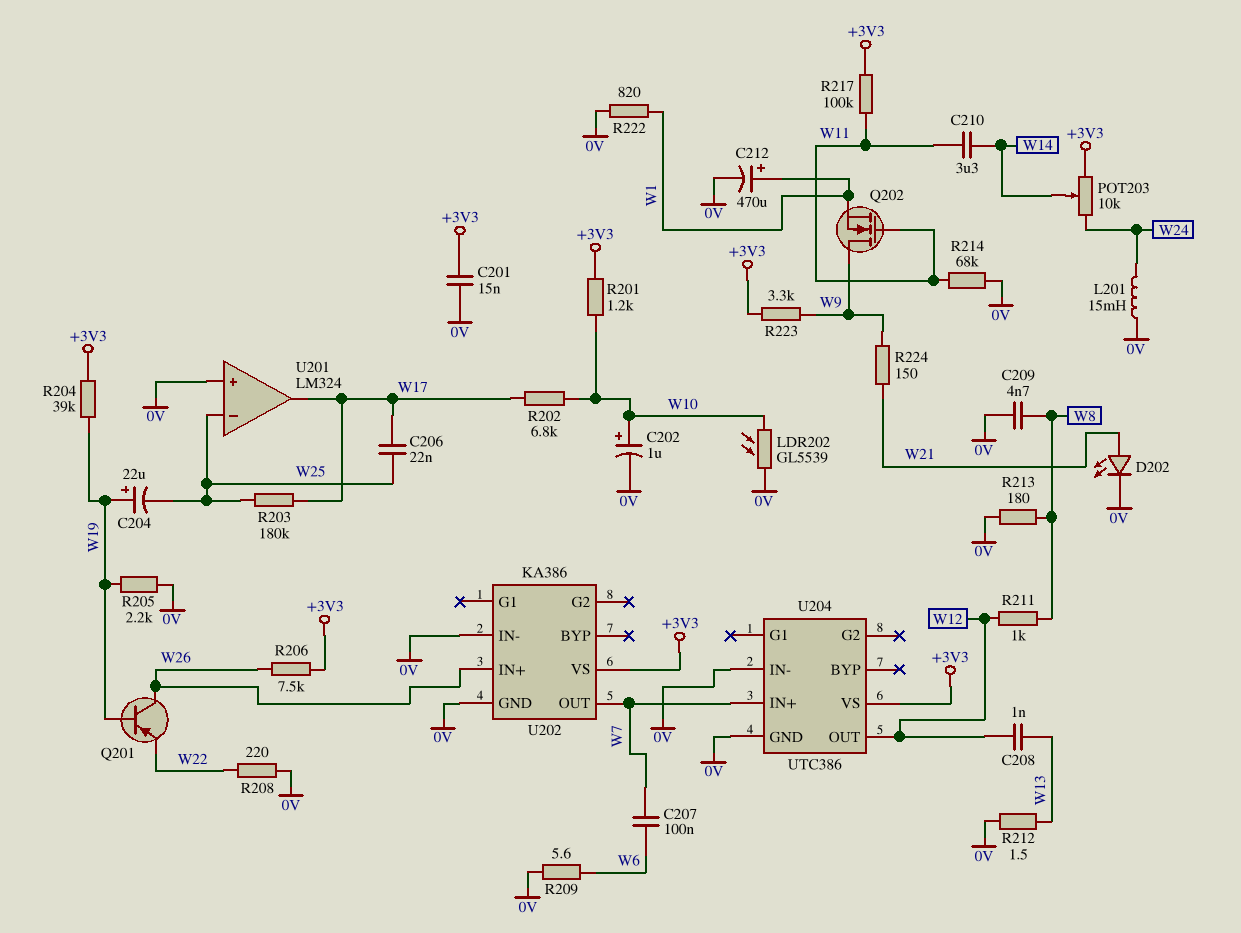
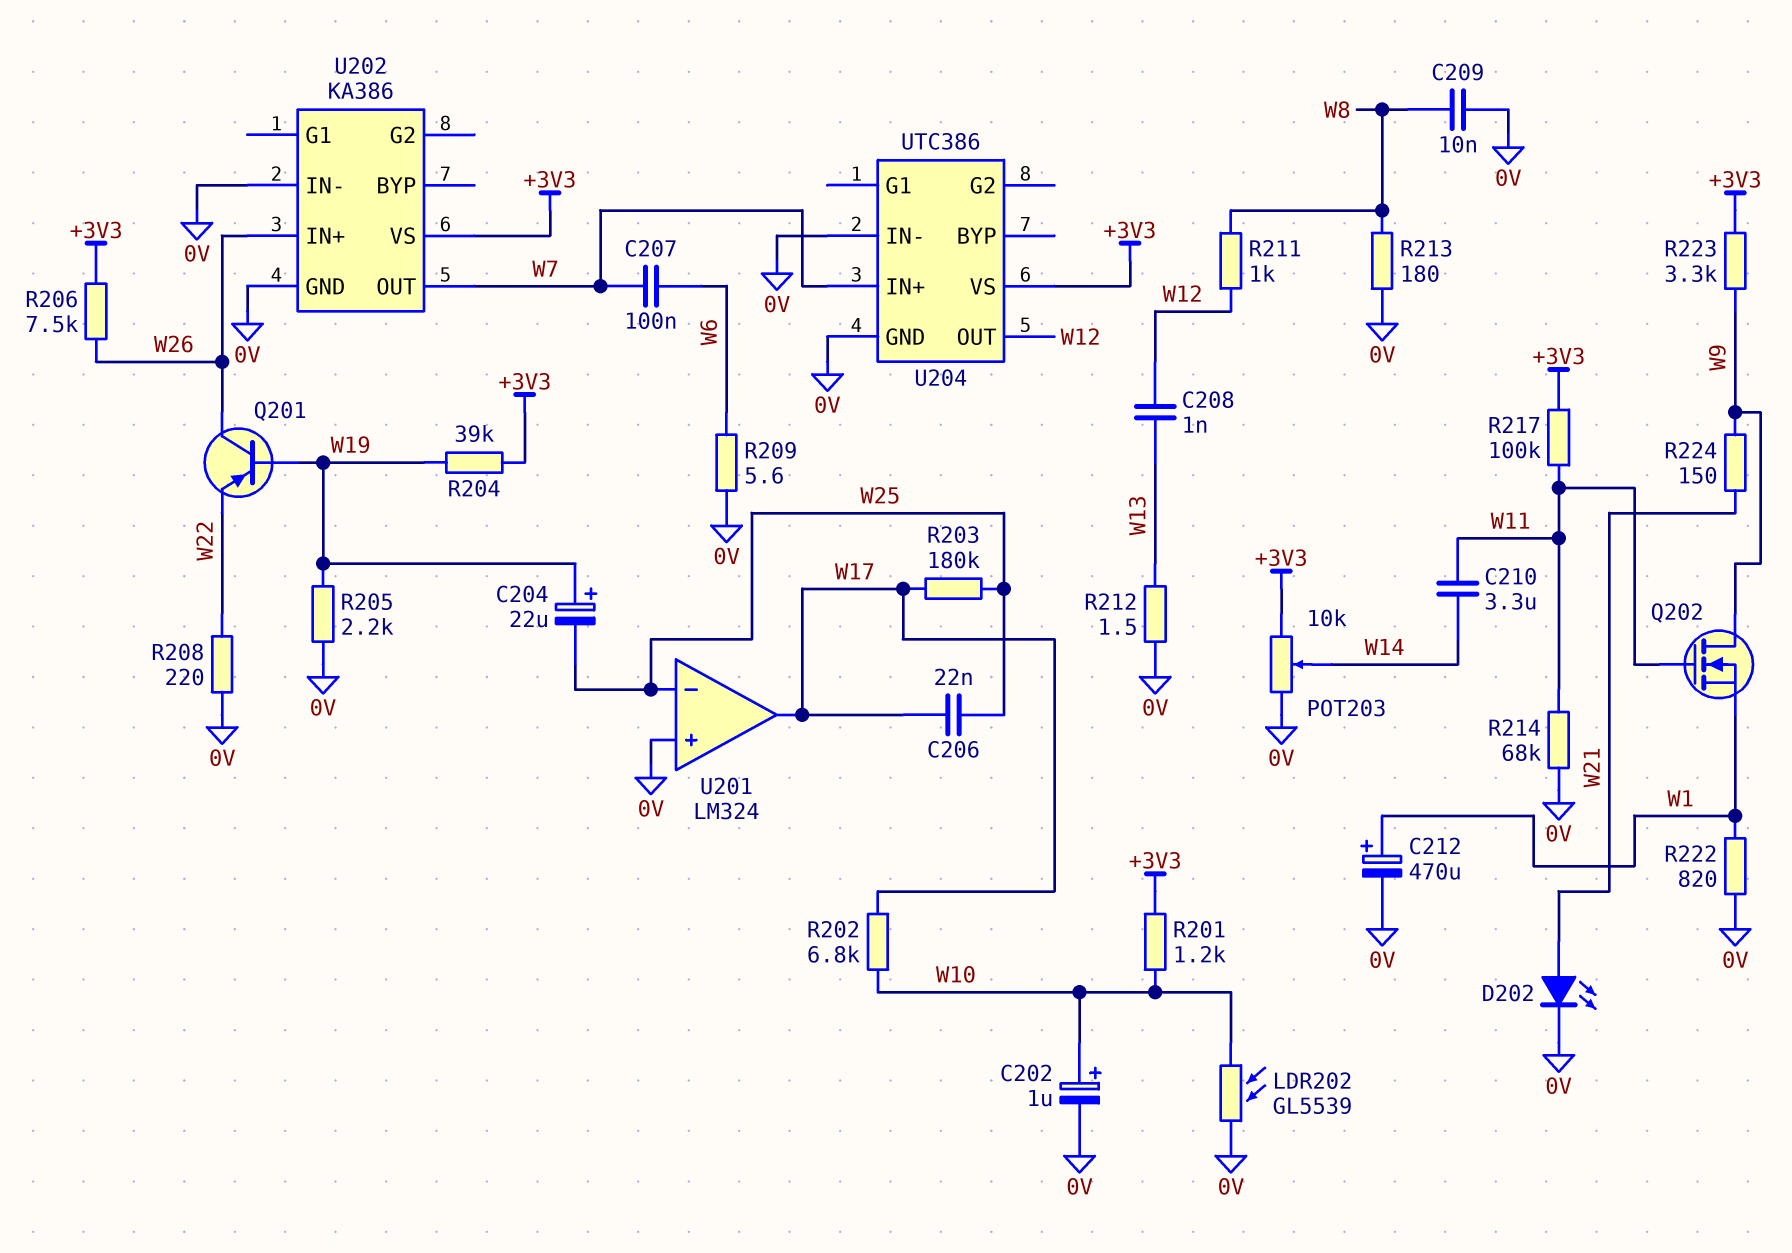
C201: 15nF (+3V3, 0V) -> none
C209: 4.7nF (0V, W8) -> 10nF (0V, W8)
L201: 15mH (0V, W24) -> none
POT203: 10k (+3V3, W24, wiper W14) -> 10k (+3V3, 0V, wiper W14)

